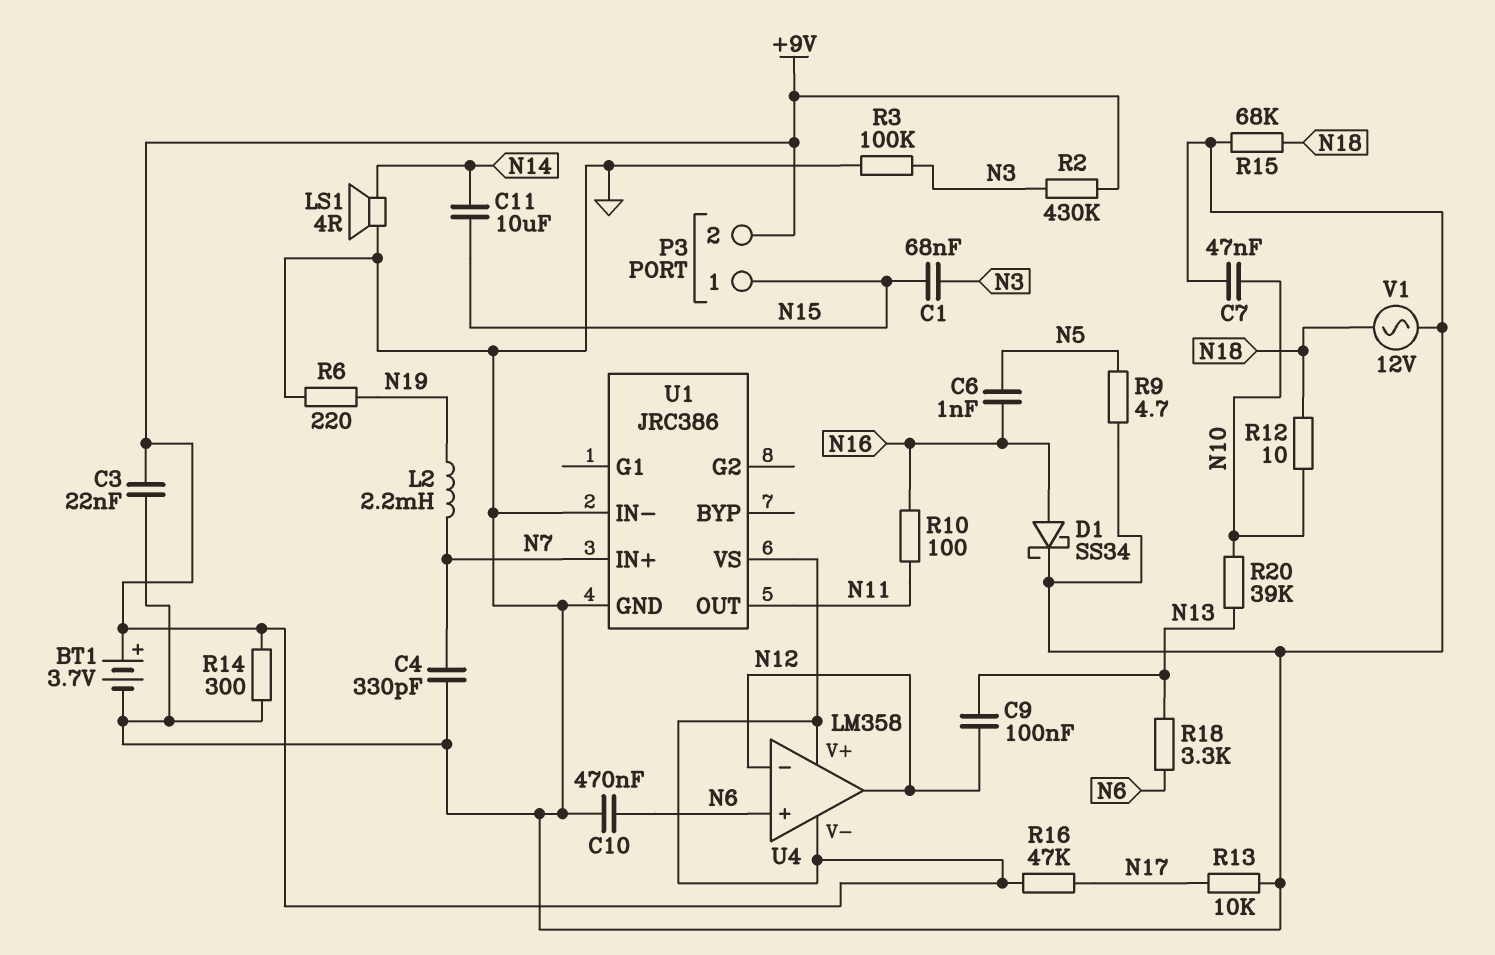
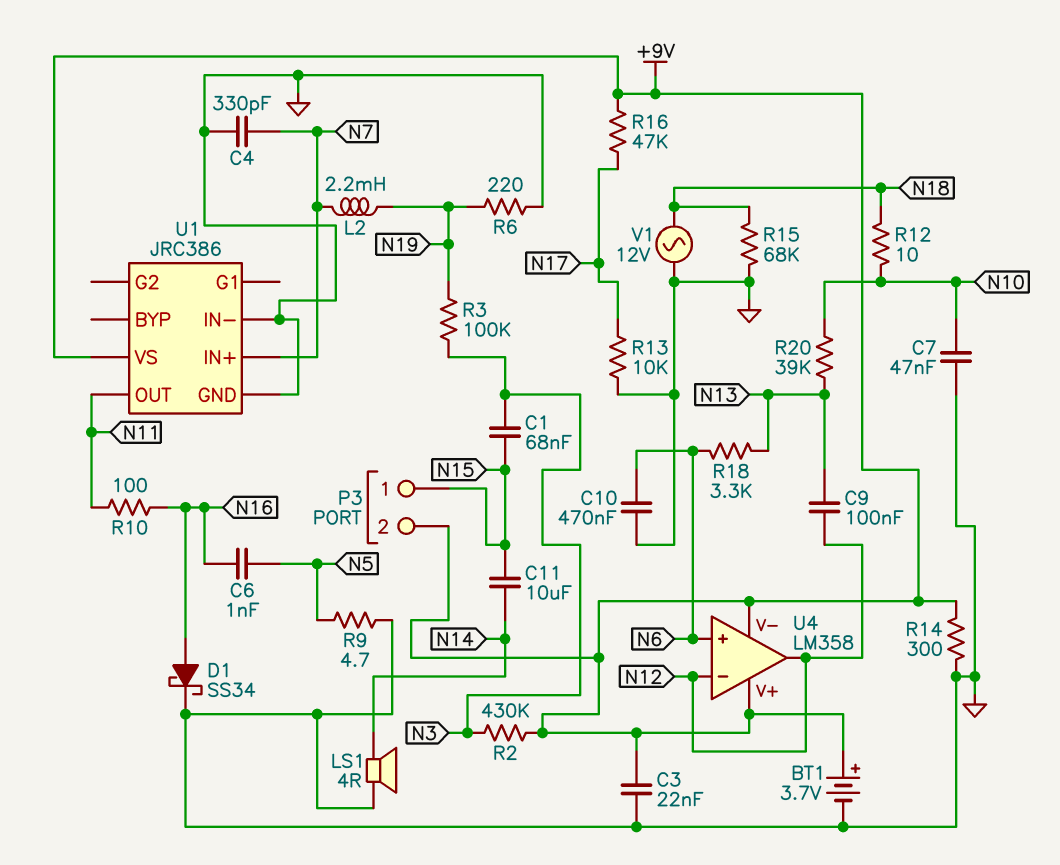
R3: 100k (GND, N3) -> 100k (N3, N19)

